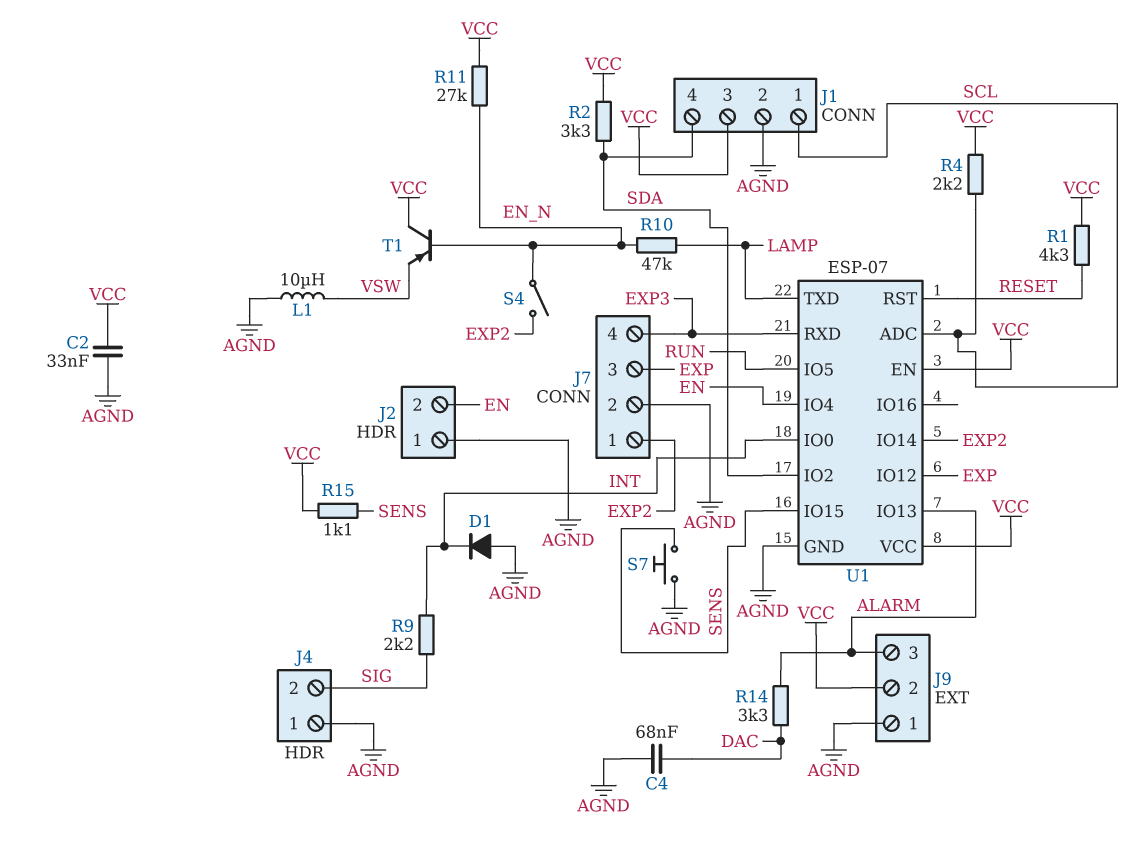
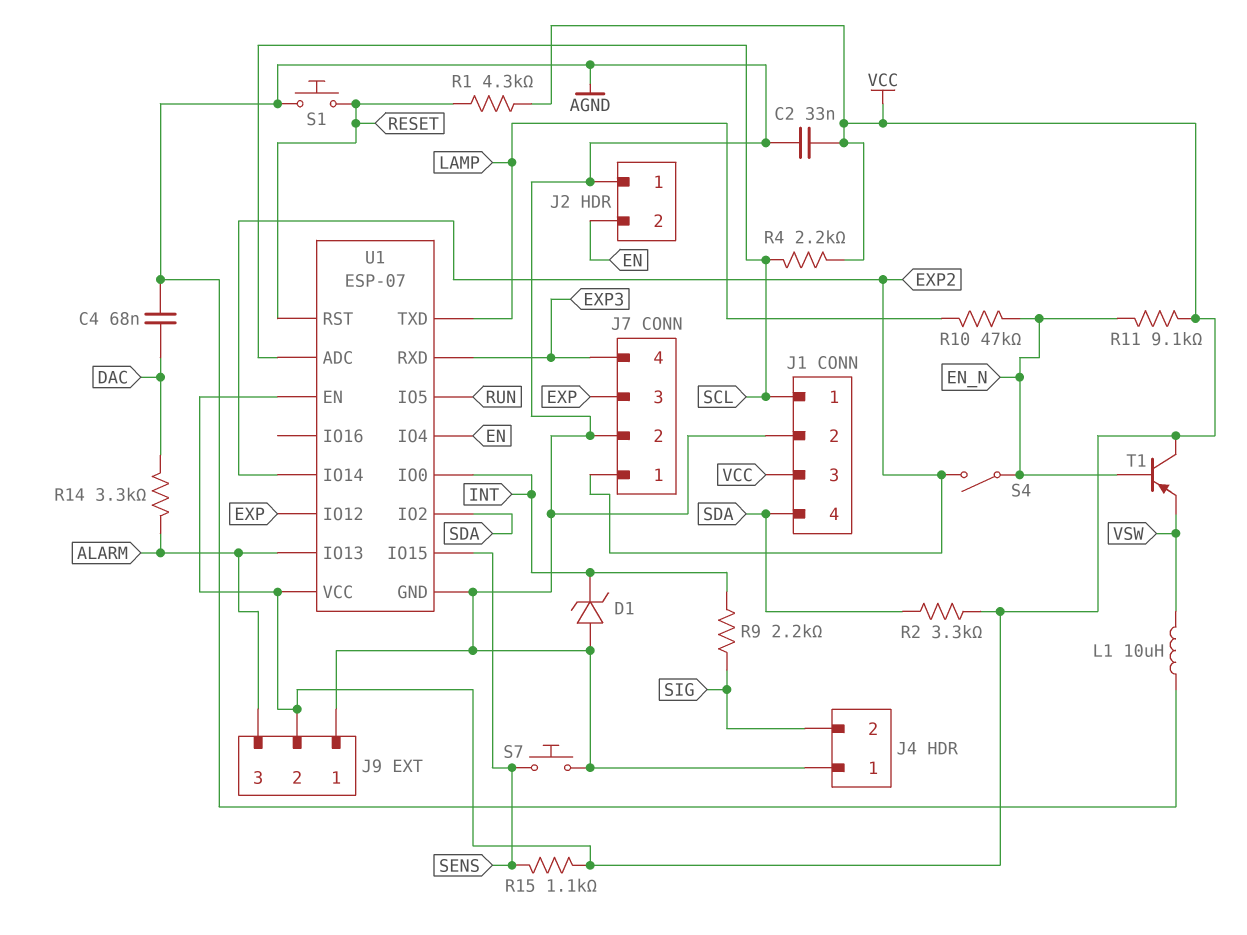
D1: diode (A AGND, K INT) -> zener (A AGND, K INT)
R11: 27k (EN_N, VCC) -> 9.1k (EN_N, VCC)
S1: none -> button (AGND, RESET)

